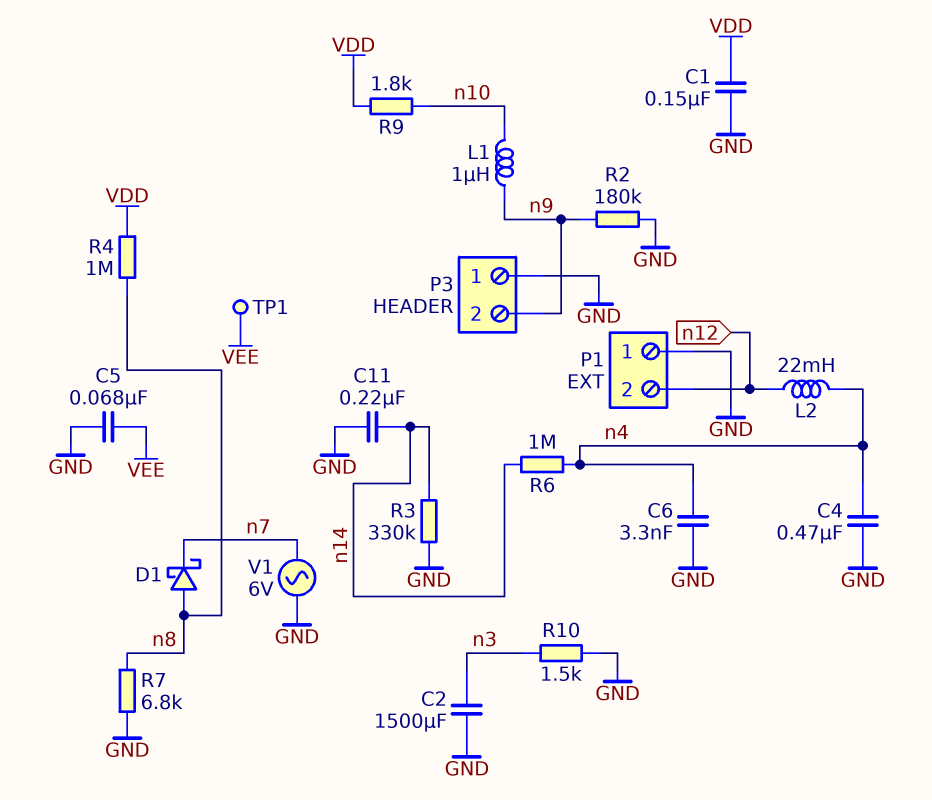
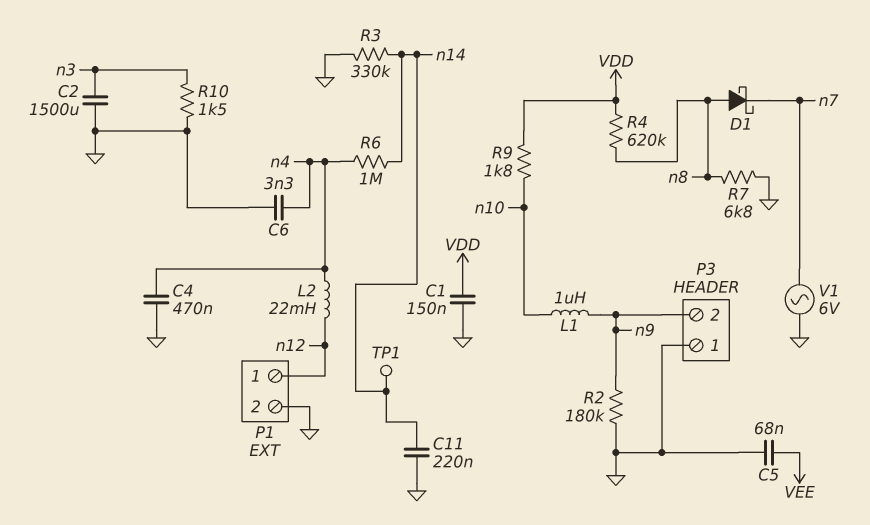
P1 pin 1: GND -> n12
P1 pin 2: n12 -> GND
R4: 1M (VDD, n8) -> 620k (VDD, n8)
TP1: test point (VEE) -> test point (n14)

